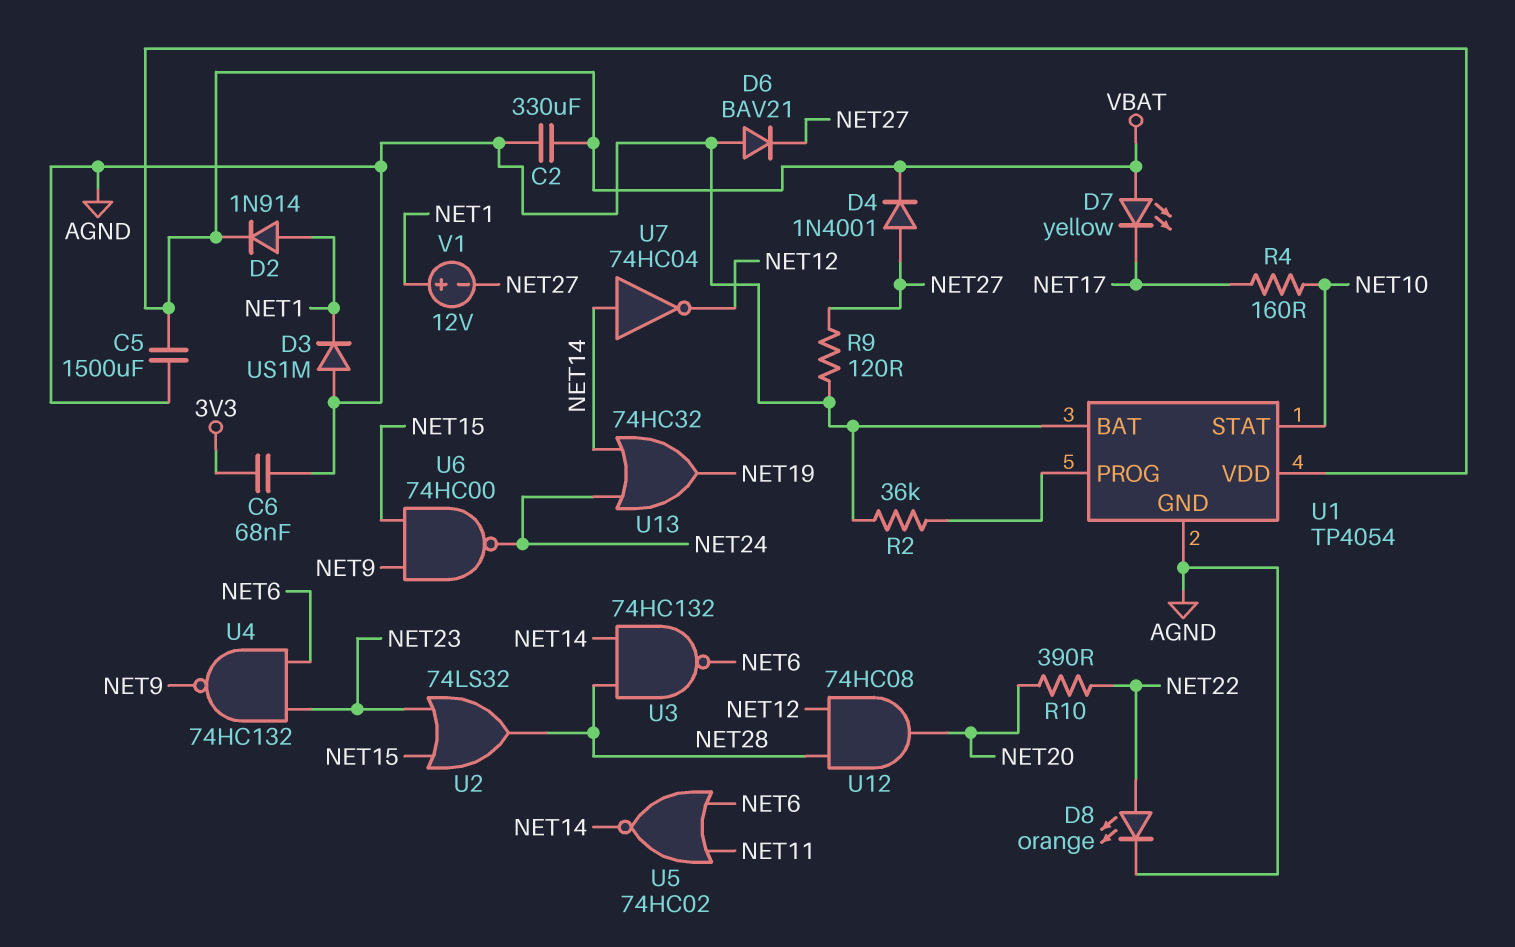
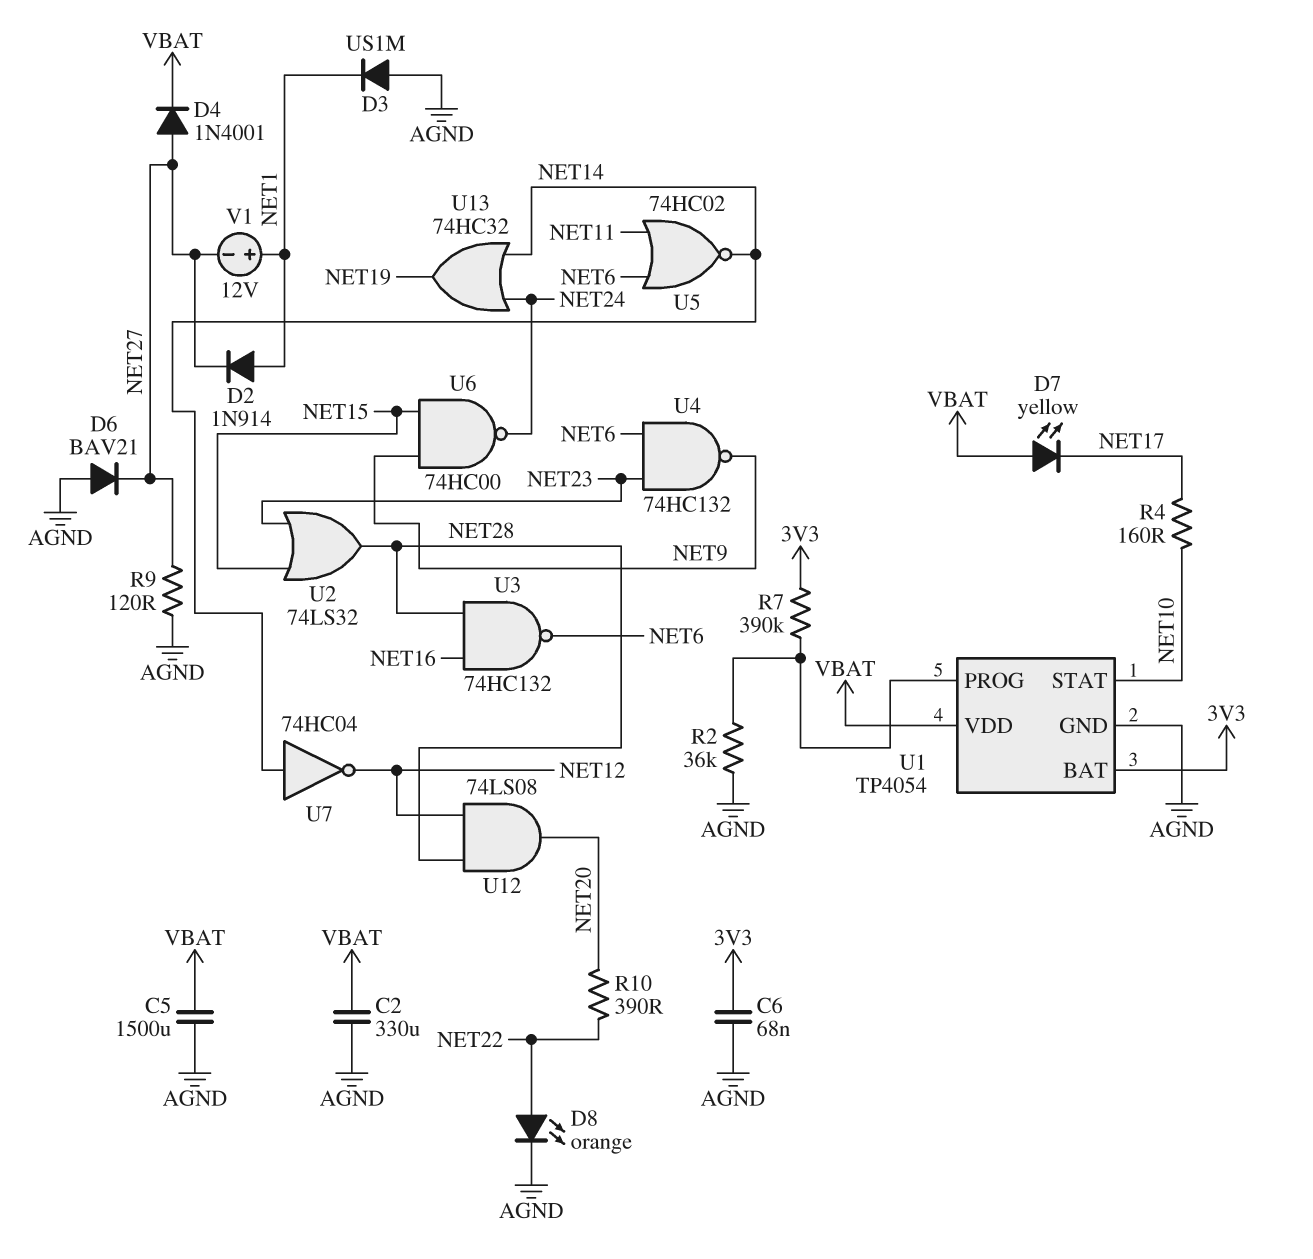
D2: diode 1N914 (A NET1, K VBAT) -> diode 1N914 (A NET1, K NET27)
R7: none -> 390k (3V3, U1/PROG)
U1 pin BAT: AGND -> 3V3
U3: NAND 74HC132 (in NET14, in NET28, out NET6) -> NAND 74HC132 (in NET16, in NET28, out NET6)
U12: AND 74HC08 (in NET12, in NET28, out NET20) -> AND 74LS08 (in NET12, in NET28, out NET20)

